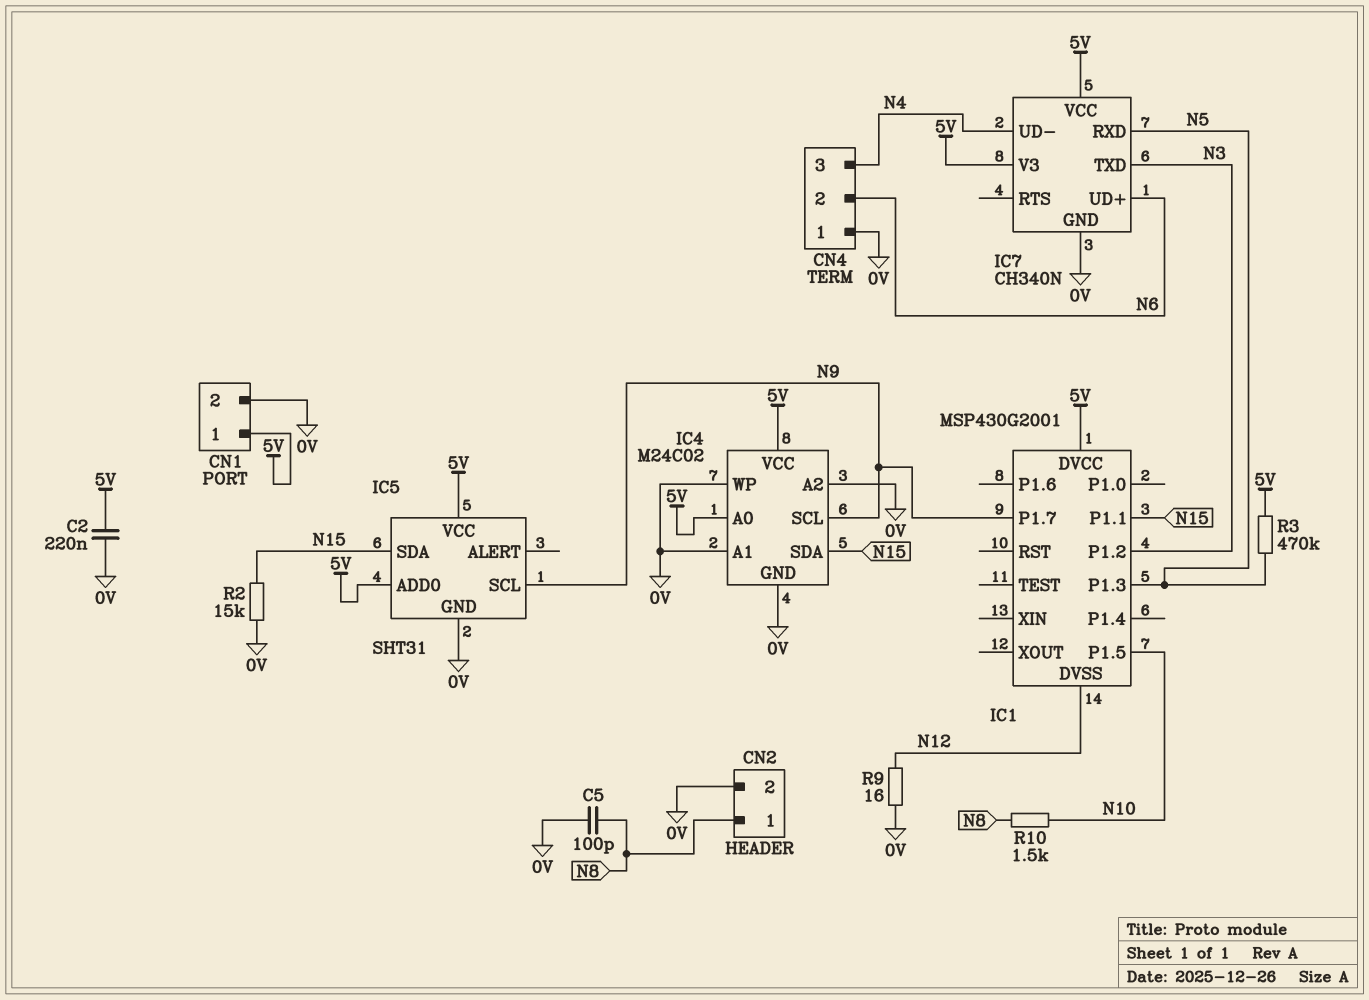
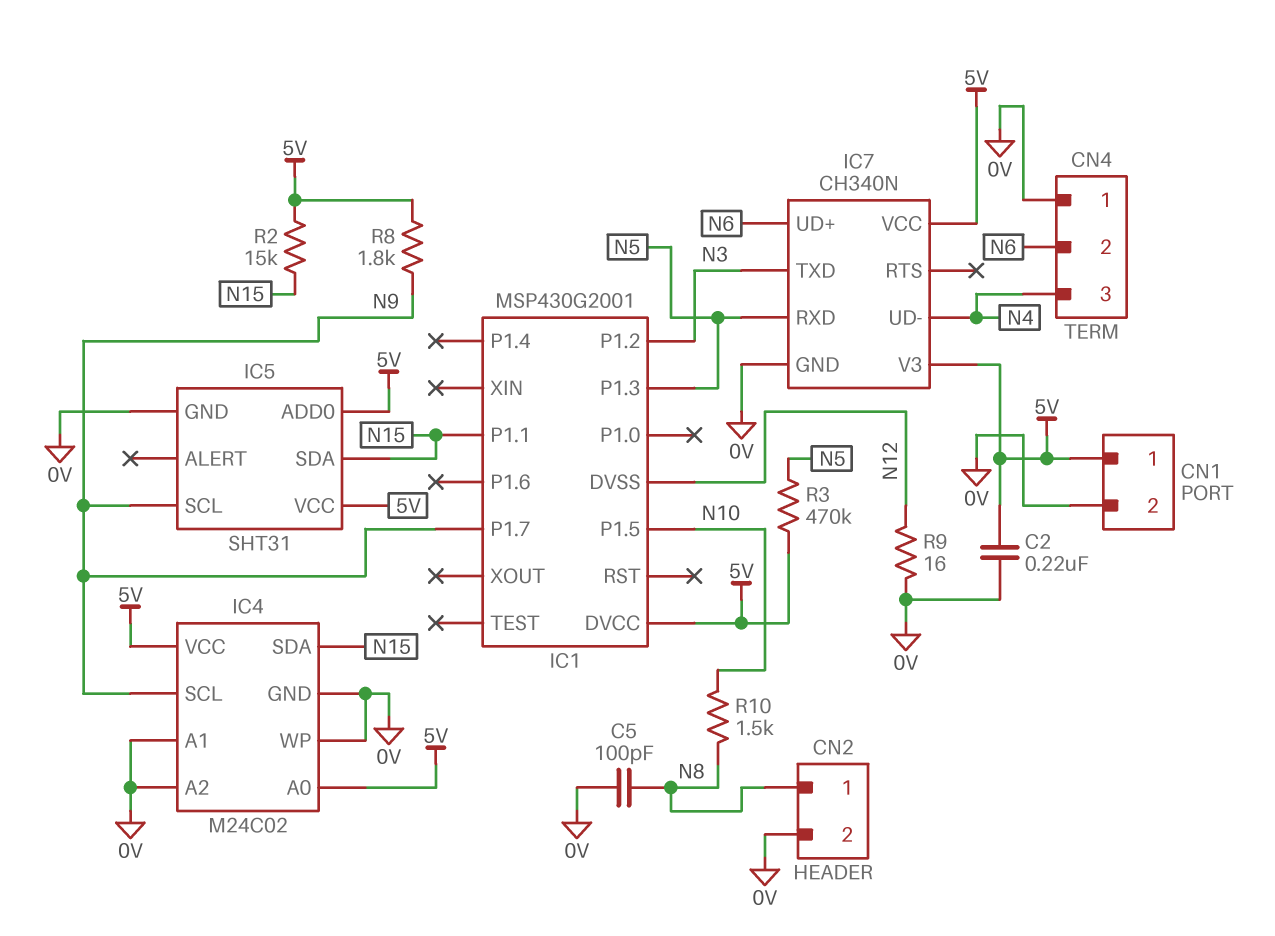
R2: 15k (0V, N15) -> 15k (5V, N15)
R8: none -> 1.8k (5V, N9)

